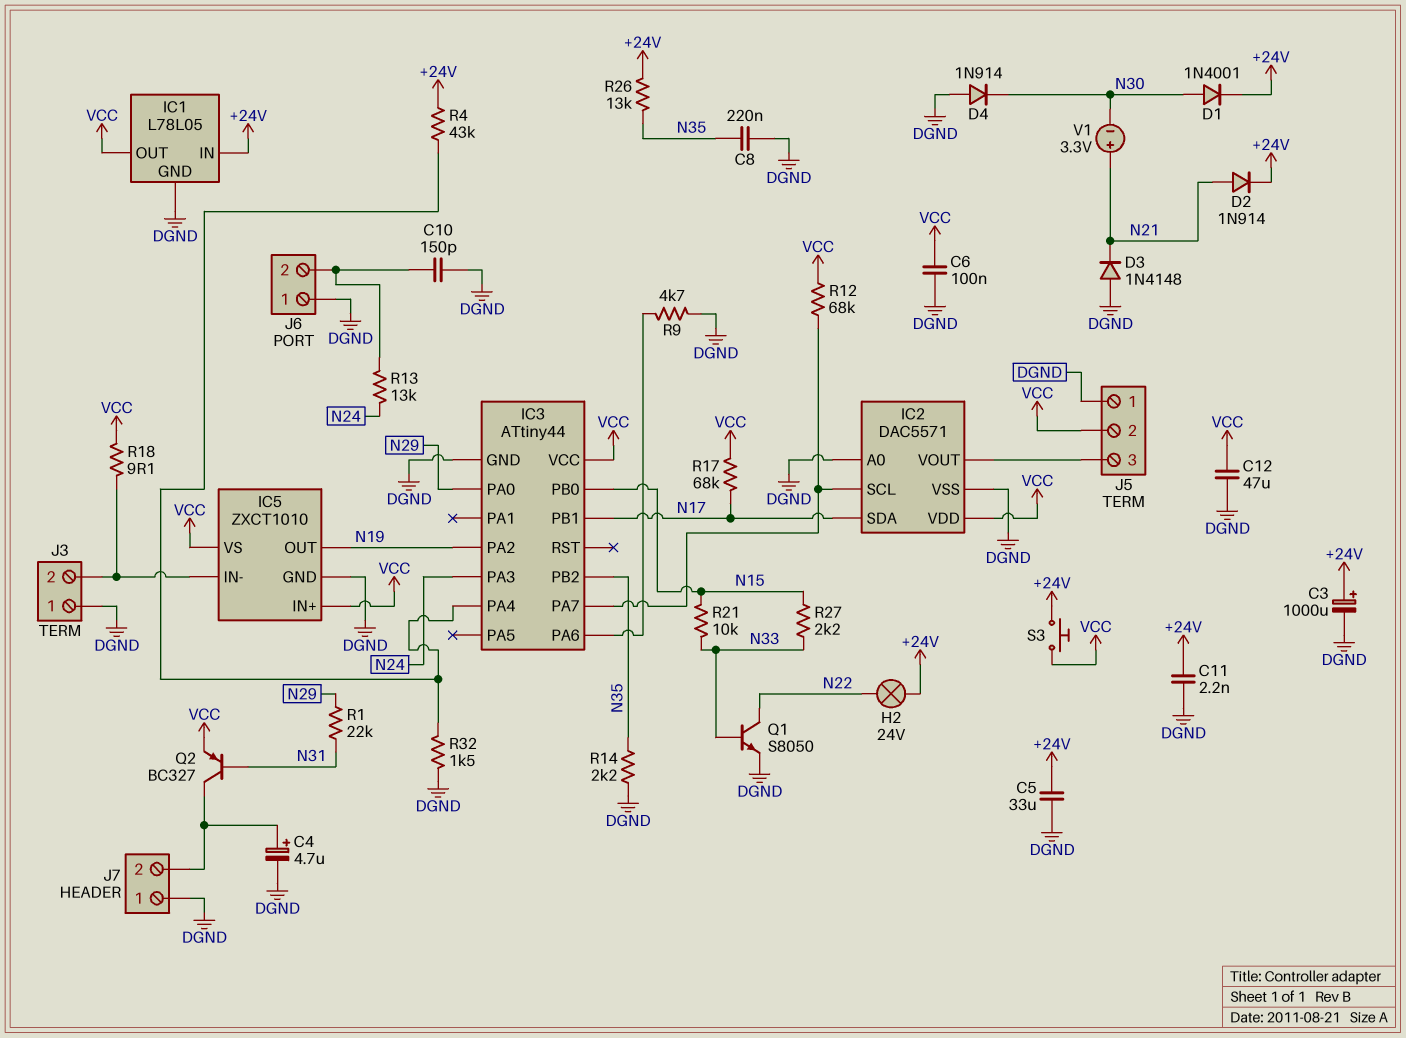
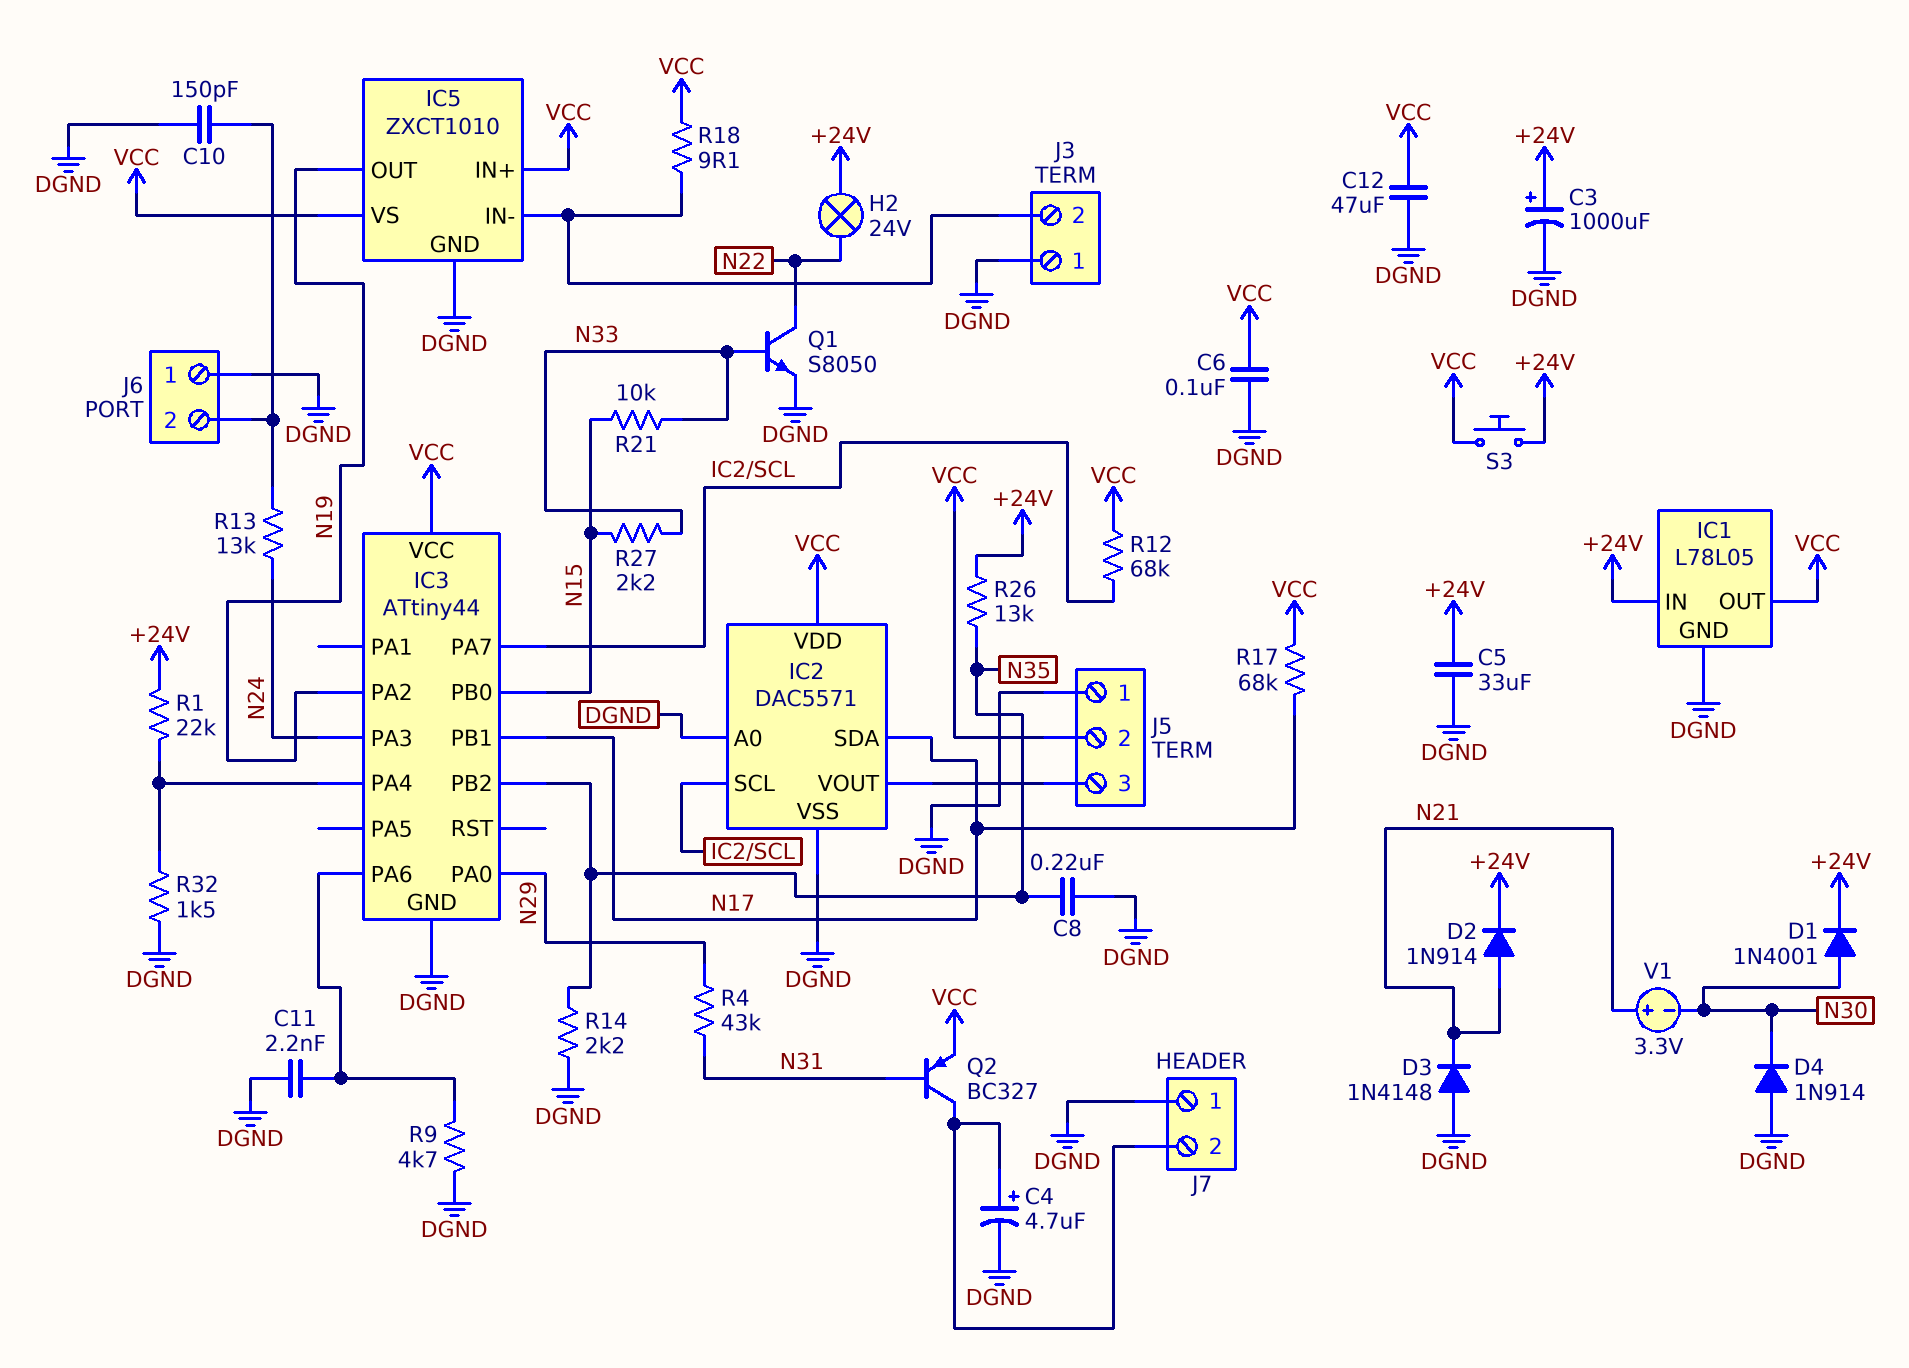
C11: 2.2nF (+24V, DGND) -> 2.2nF (DGND, IC3/PA6)
R1: 22k (N29, N31) -> 22k (+24V, IC3/PA4)
R4: 43k (+24V, IC3/PA4) -> 43k (N29, N31)

